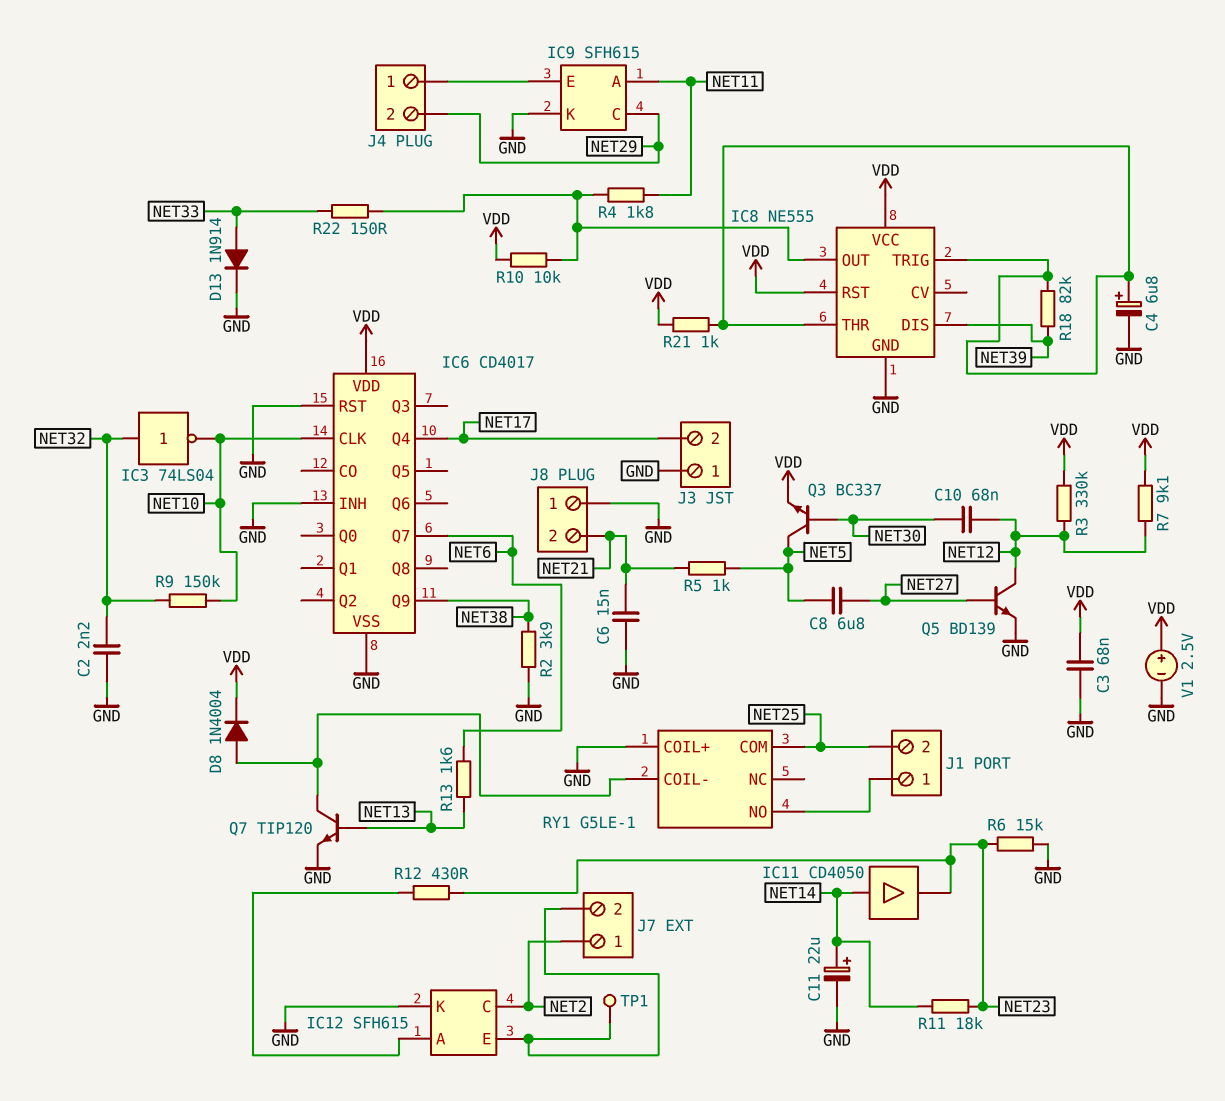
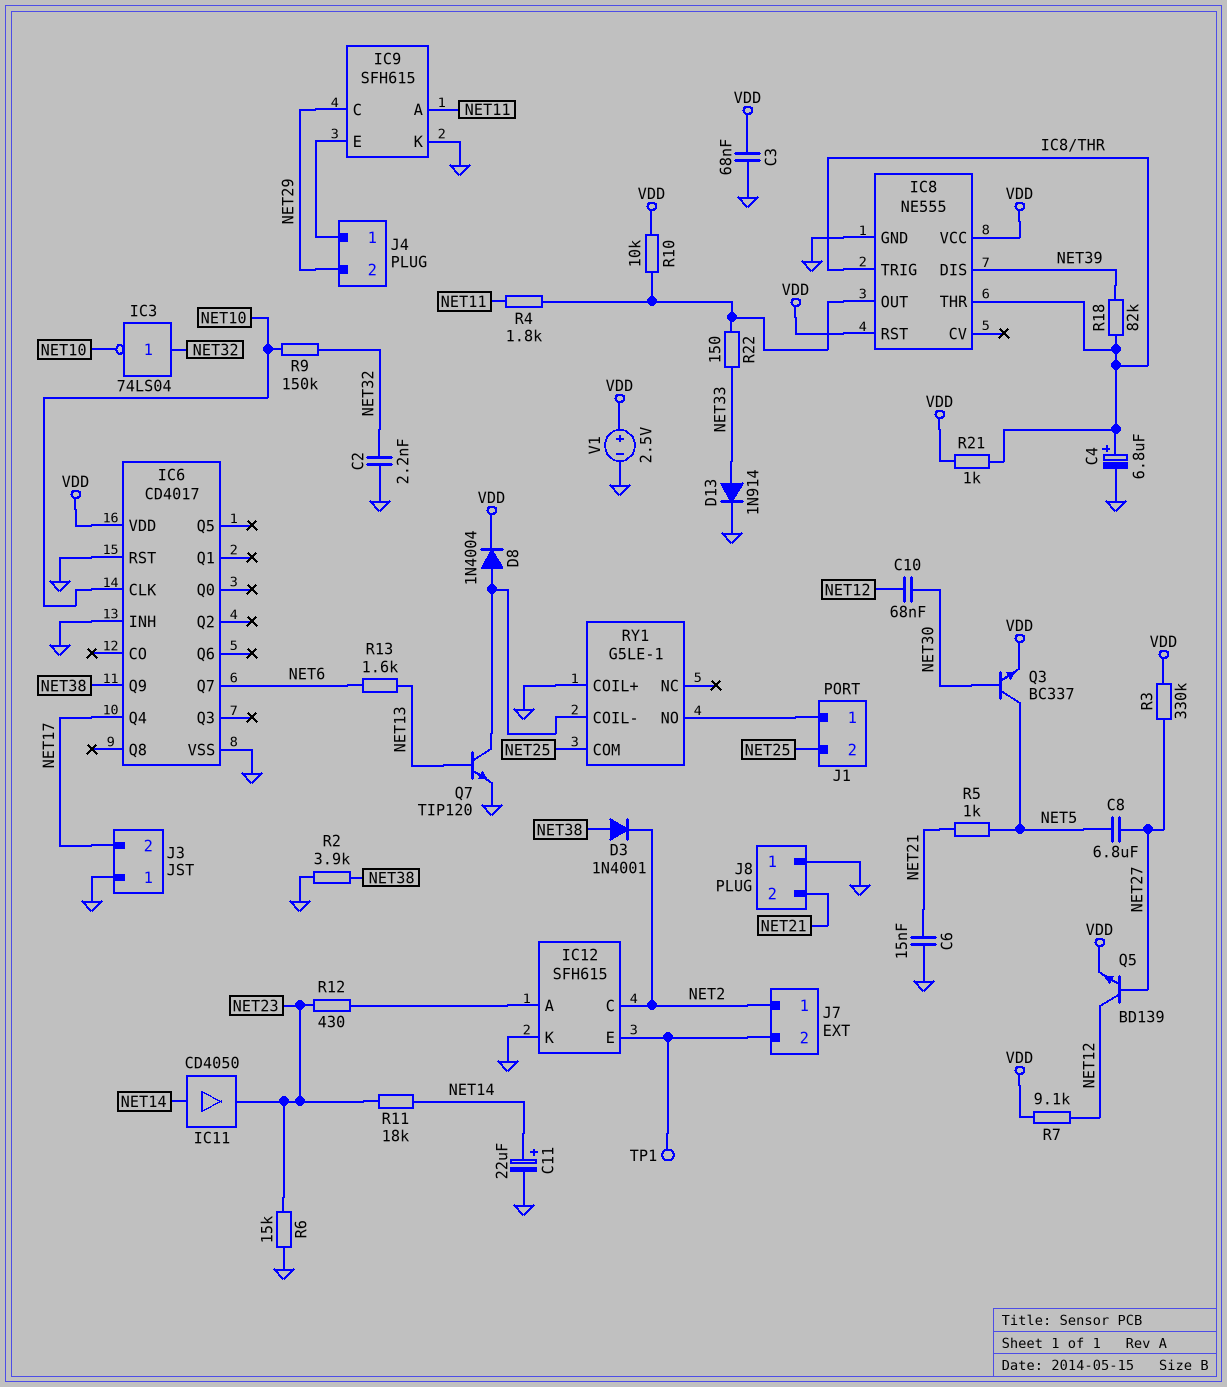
D3: none -> diode 1N4001 (A NET38, K NET2)
Q5: NPN BD139 (B NET27, C NET12, E GND) -> NPN BD139 (B NET27, C NET12, E VDD)
R3: 330k (NET12, VDD) -> 330k (NET27, VDD)

